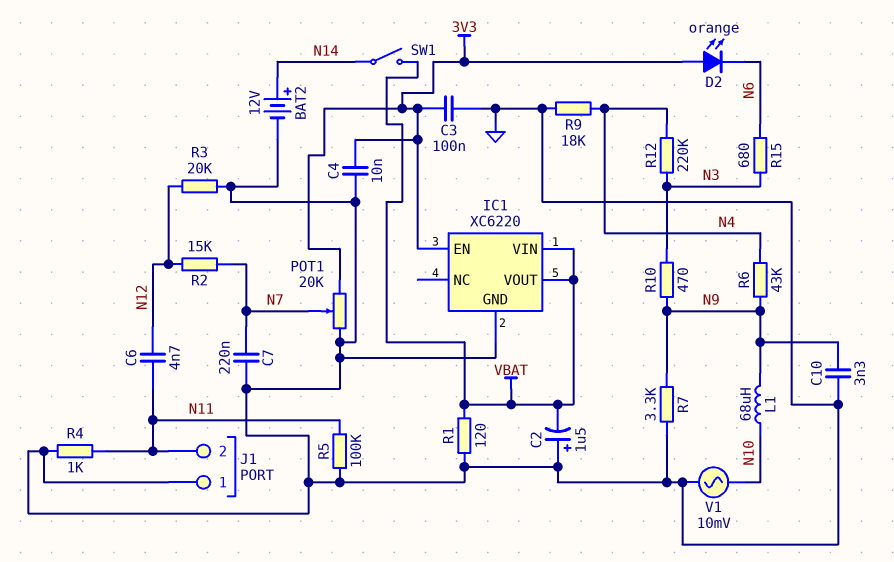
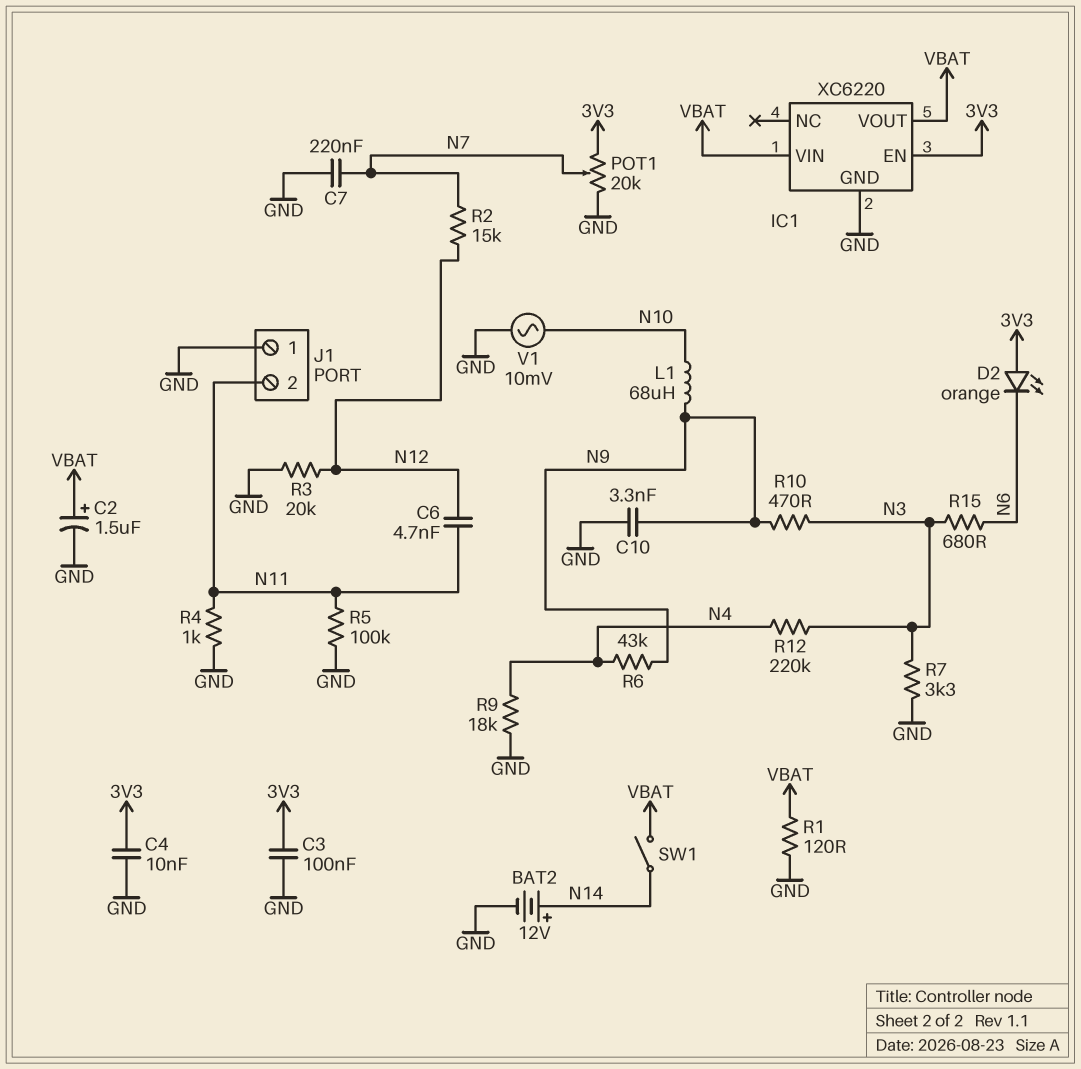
C2: 1.5uF (plus GND, minus VBAT) -> 1.5uF (plus VBAT, minus GND)
R7: 3.3k (GND, N9) -> 3.3k (GND, N3)

